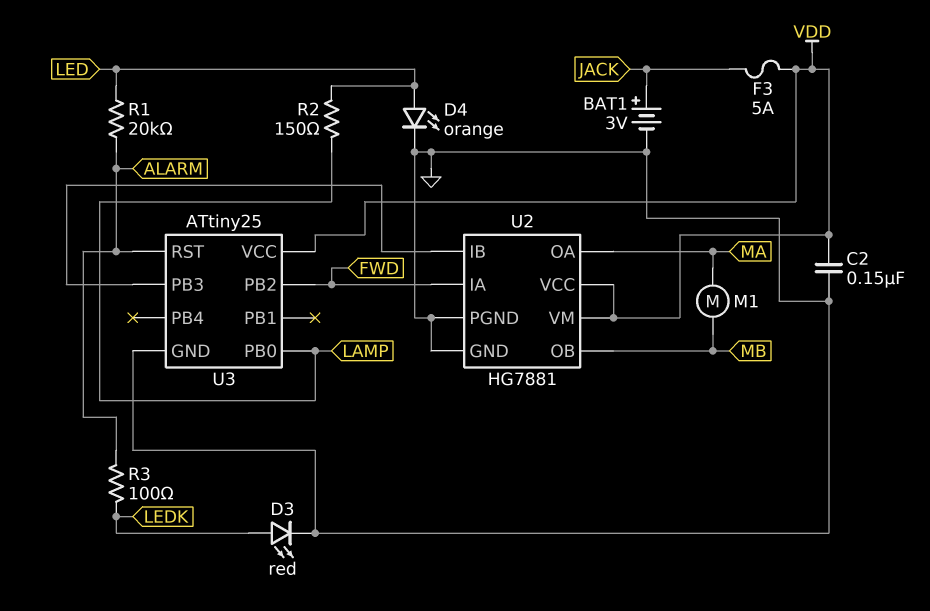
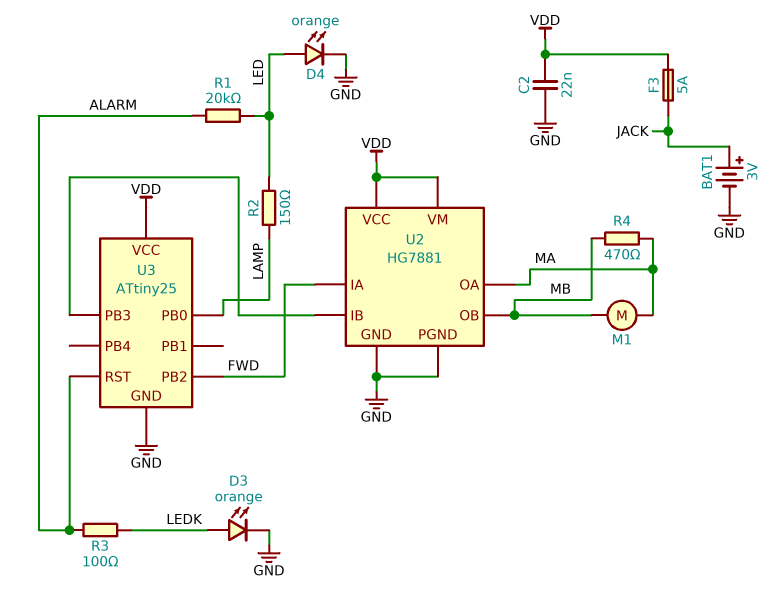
C2: 150nF (GND, VDD) -> 22nF (GND, VDD)
D3: LED red (A LEDK, K GND) -> LED orange (A LEDK, K GND)
R4: none -> 470 (MA, MB)

